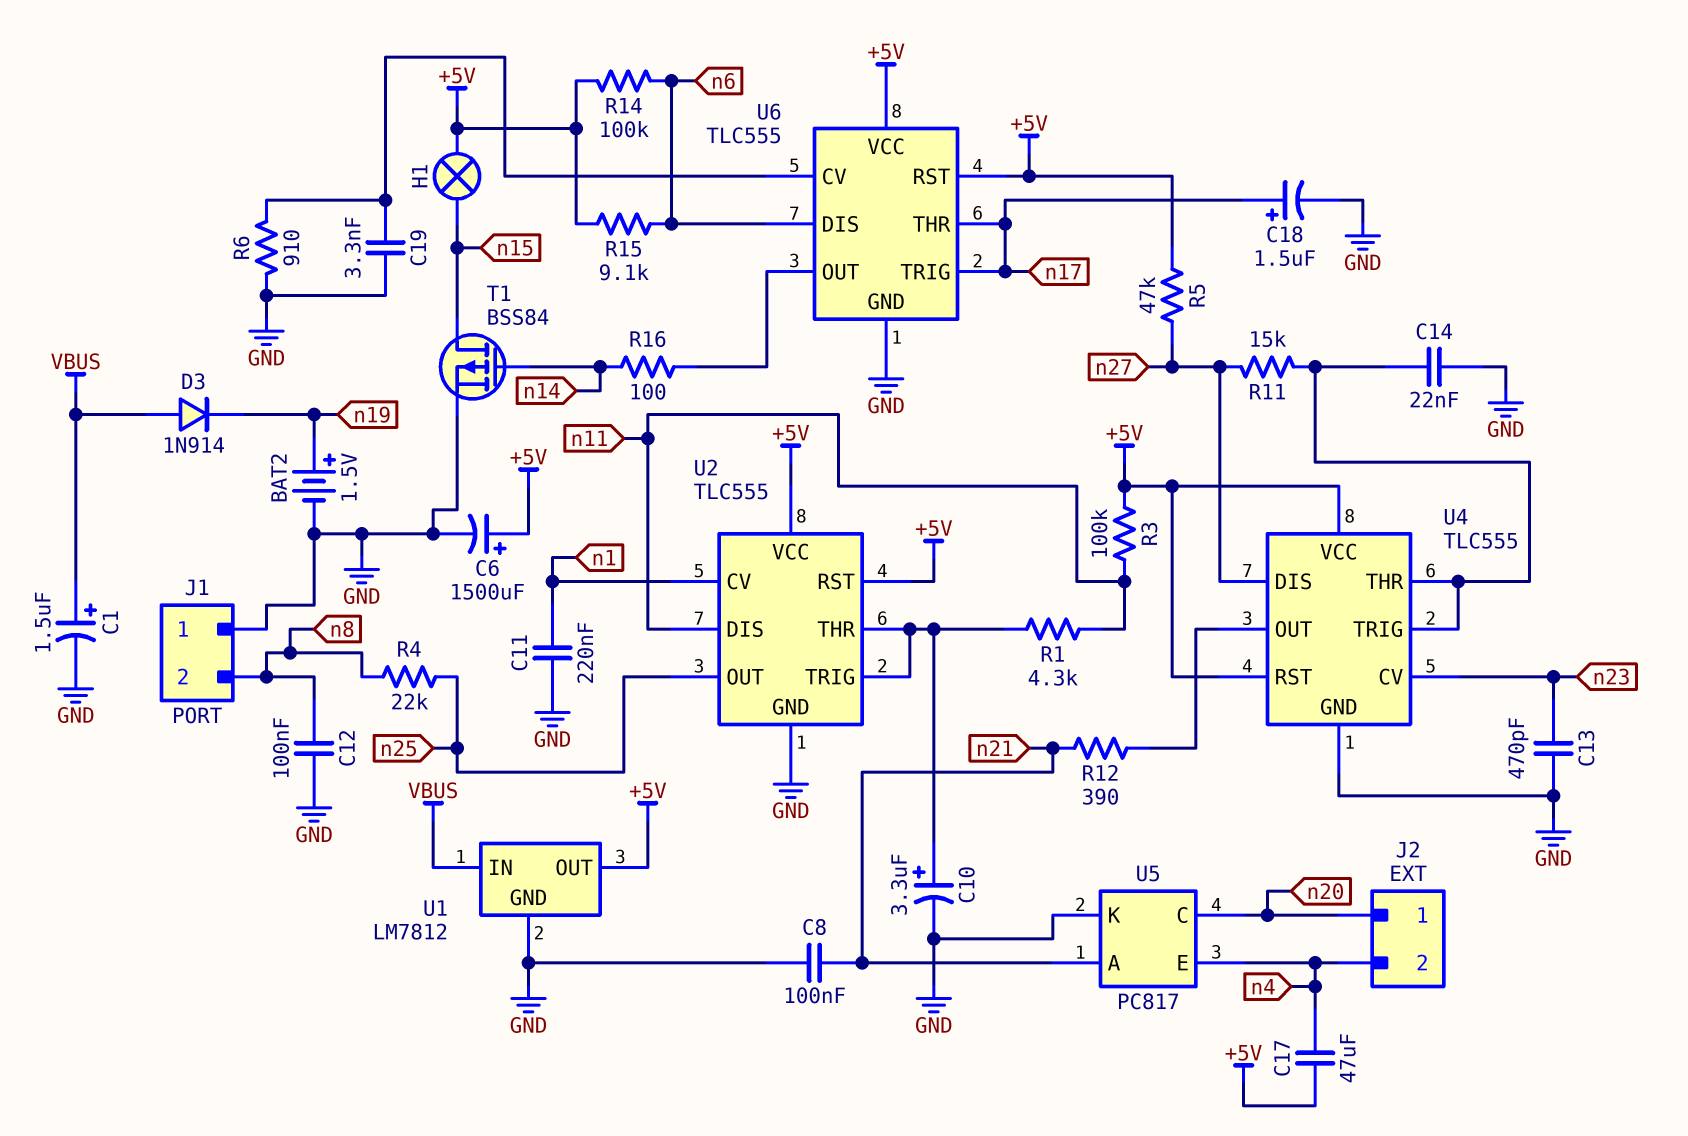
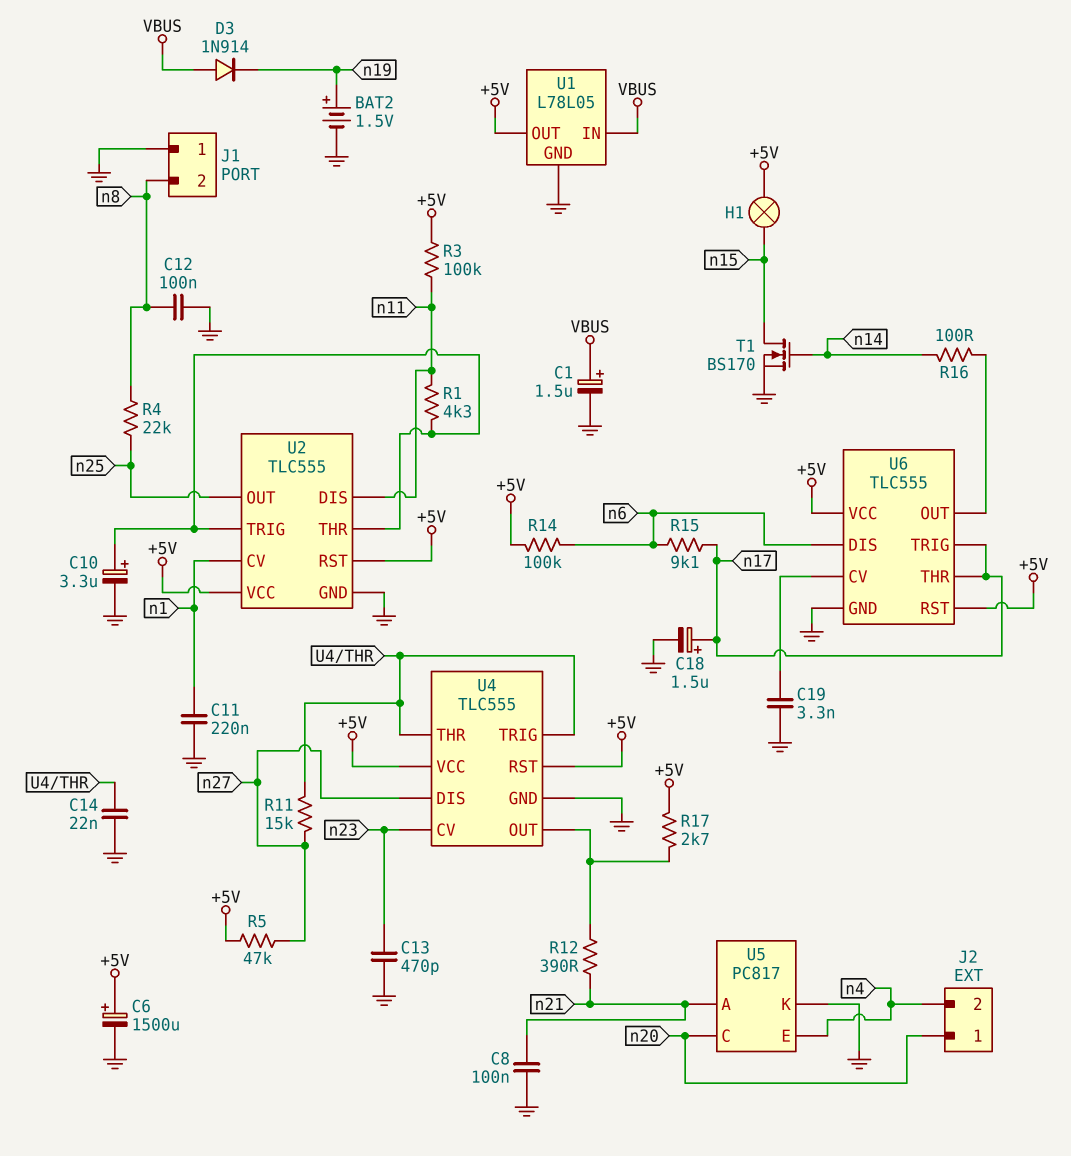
C17: 47uF (+5V, n4) -> none
R6: 910 (GND, U6/CV) -> none
R15: 9.1k (+5V, n6) -> 9.1k (n6, n17)
R17: none -> 2.7k (+5V, U4/OUT)
T1: PMOS BSS84 (G n14, D n15, S GND) -> NMOS BS170 (G n14, D n15, S GND)
U1: LM7812 -> L78L05

